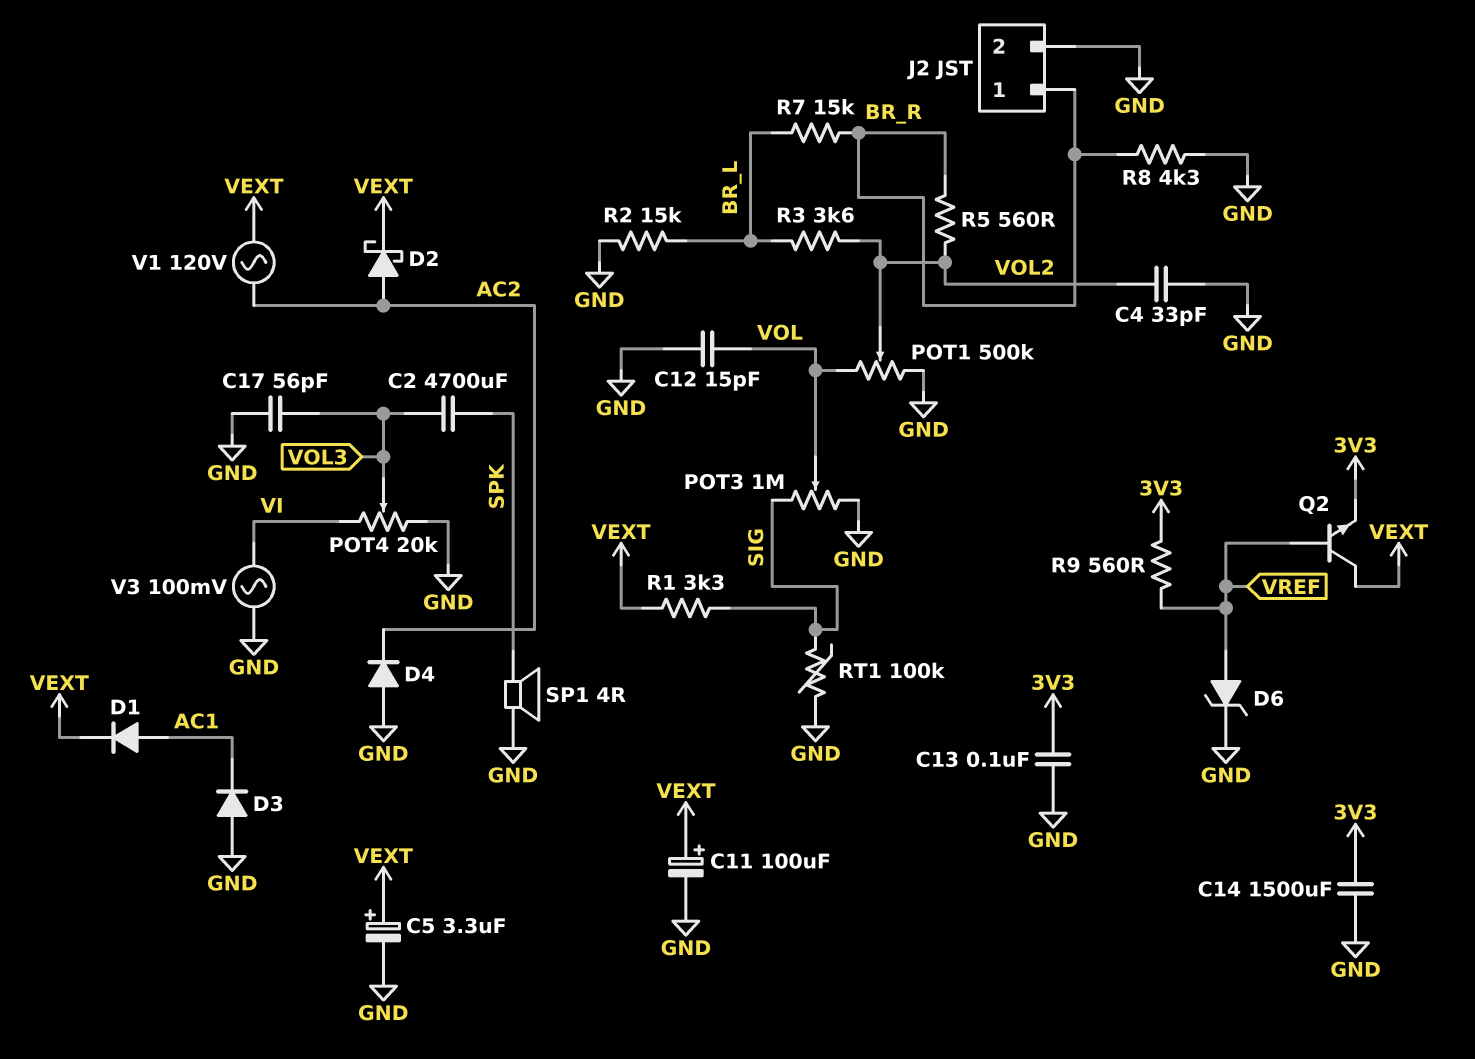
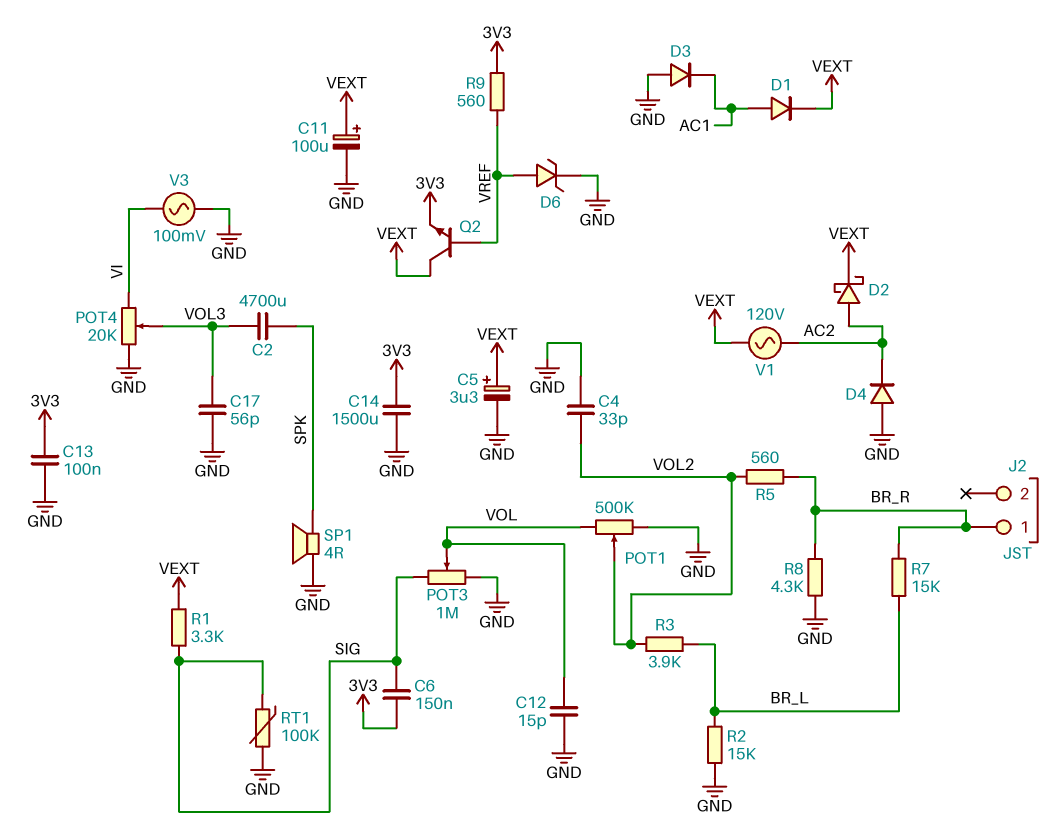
C6: none -> 150nF (3V3, SIG)
J2 pin 2: GND -> none
R3: 3.6k (BR_L, VOL2) -> 3.9k (BR_L, VOL2)

